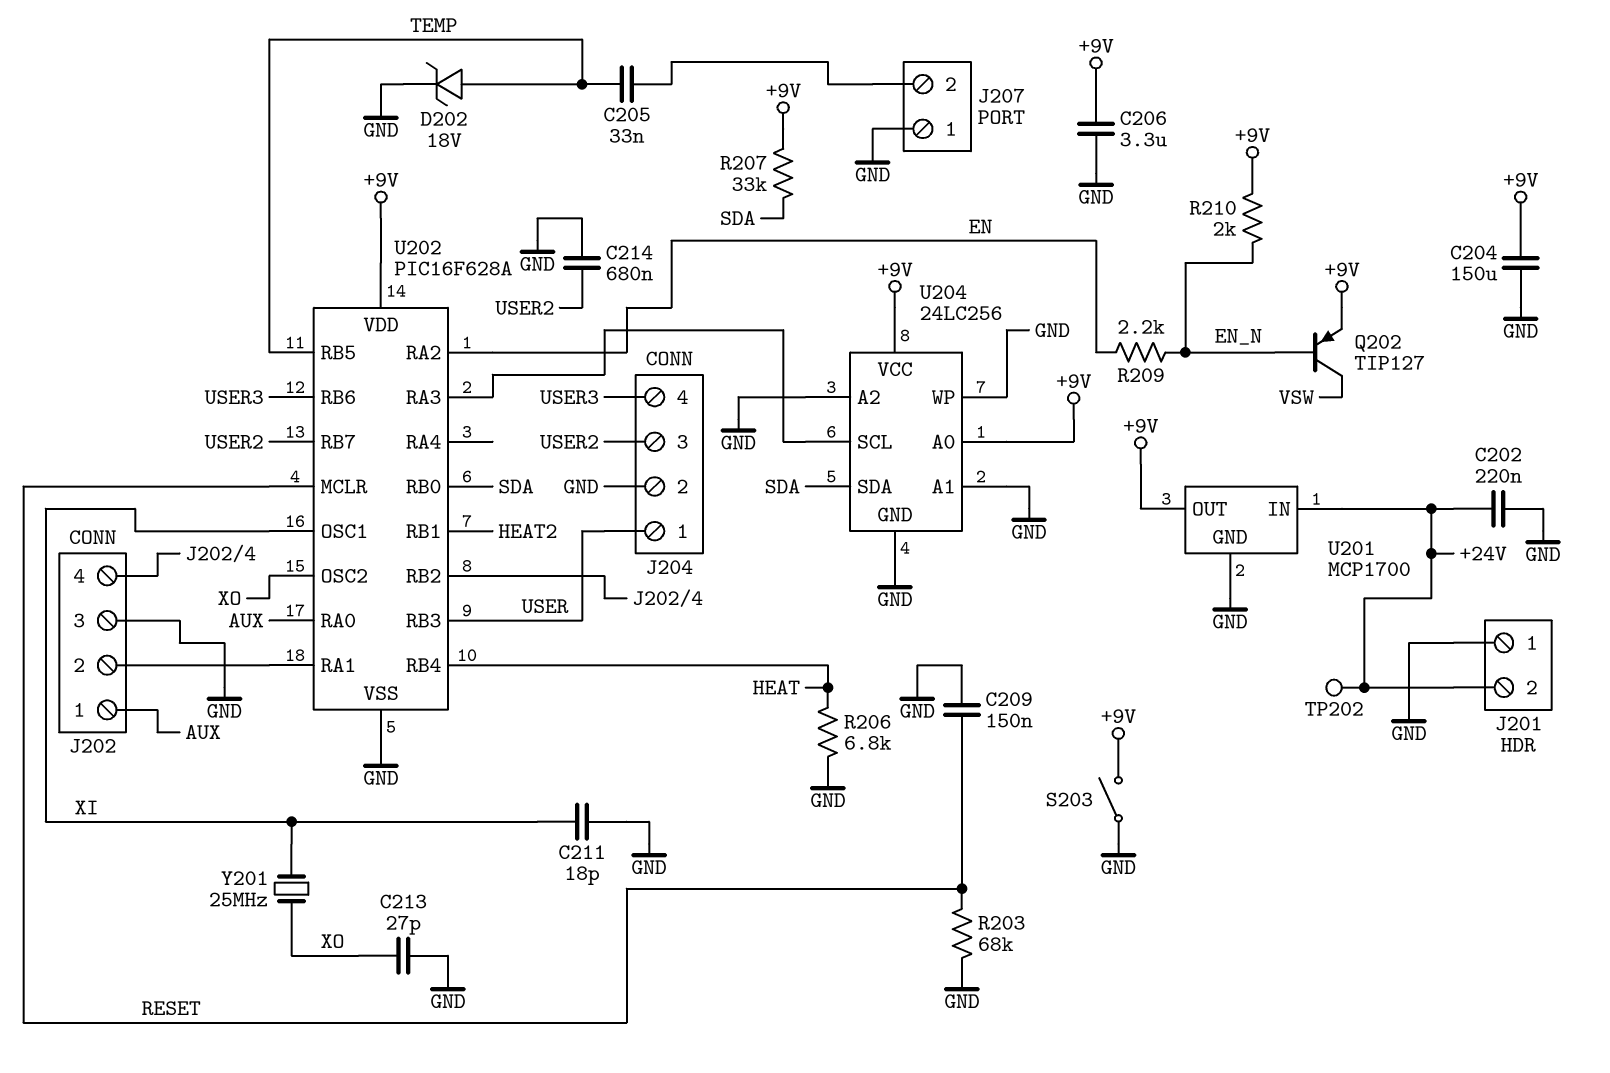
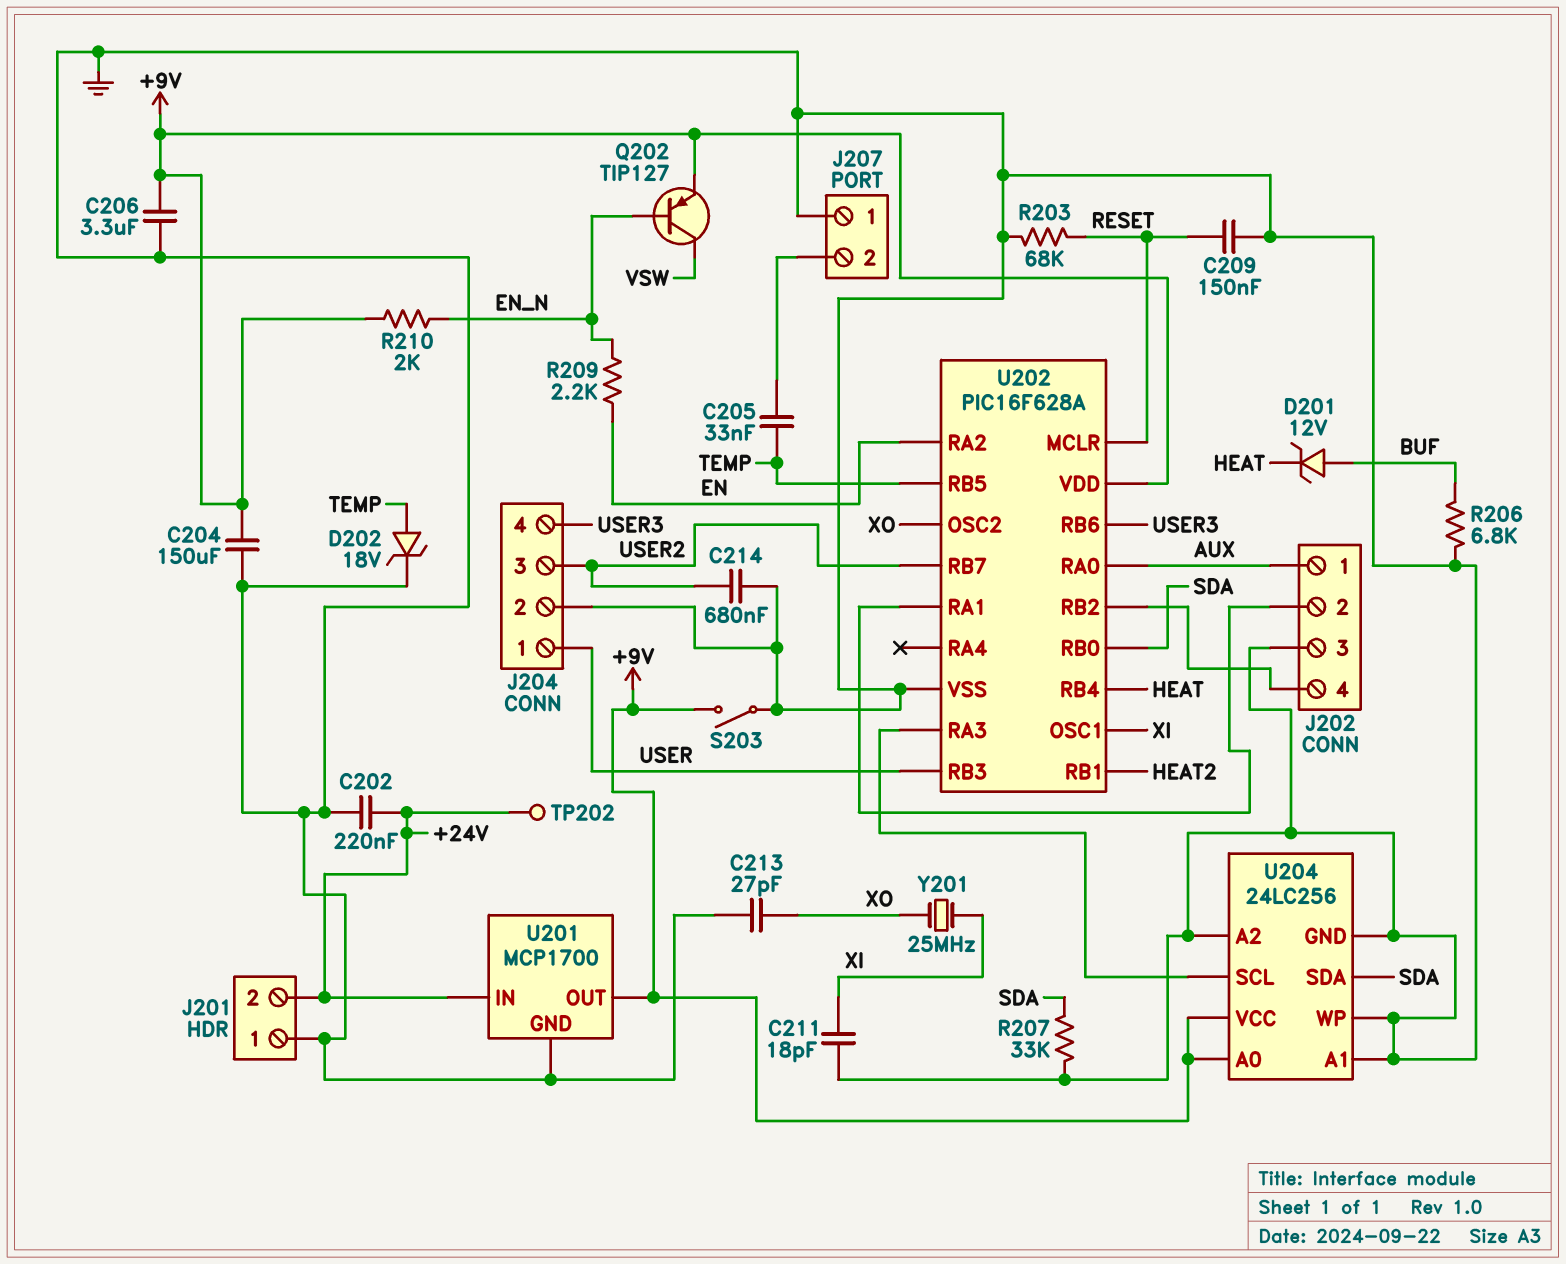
D201: none -> zener 12V (A BUF, K HEAT)
R206: 6.8k (GND, HEAT) -> 6.8k (BUF, GND)
R207: 33k (+9V, SDA) -> 33k (GND, SDA)

